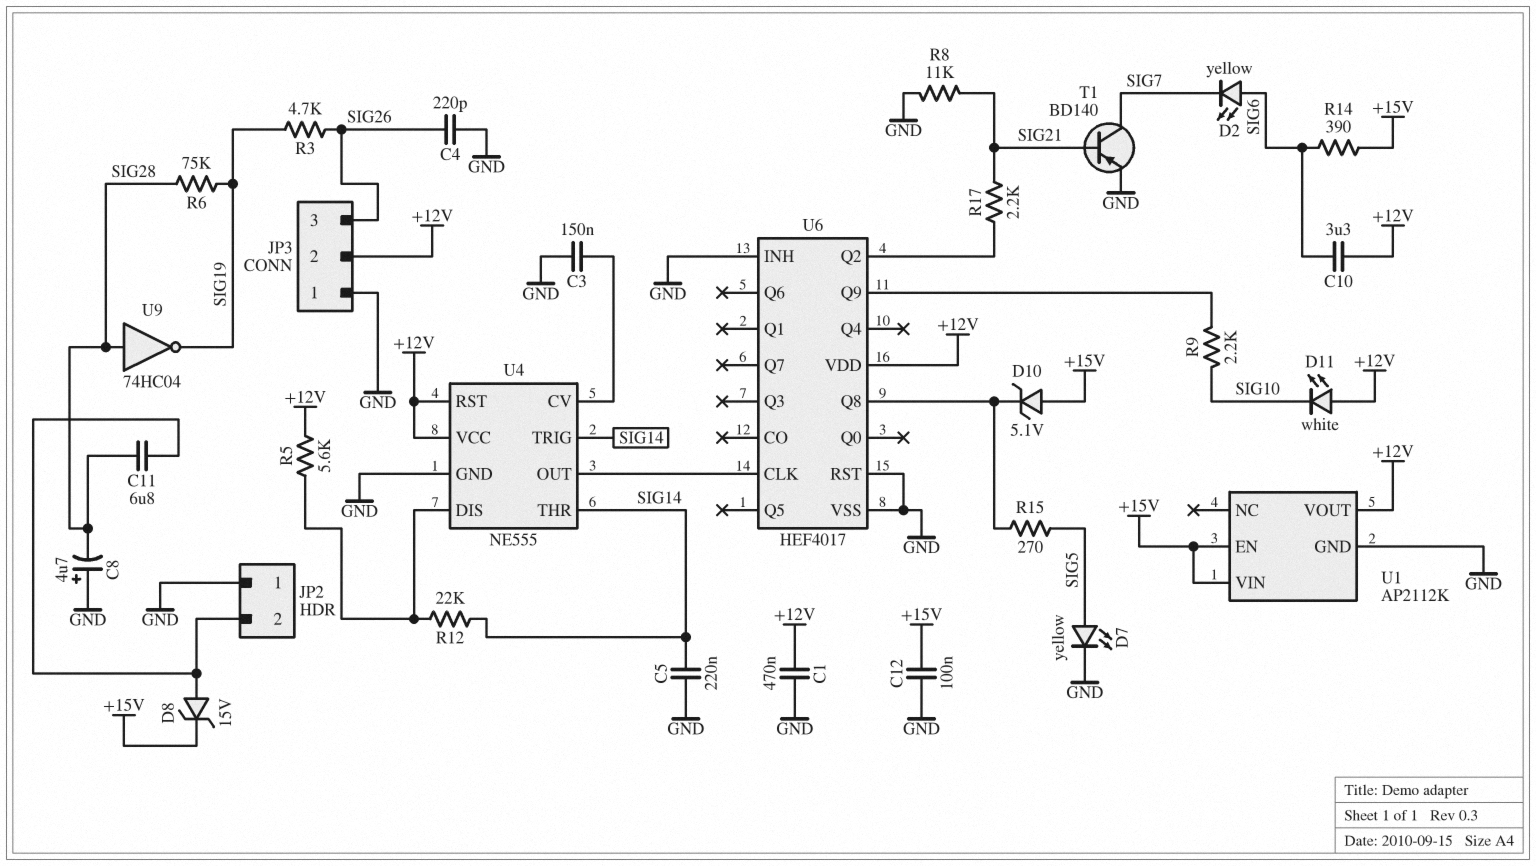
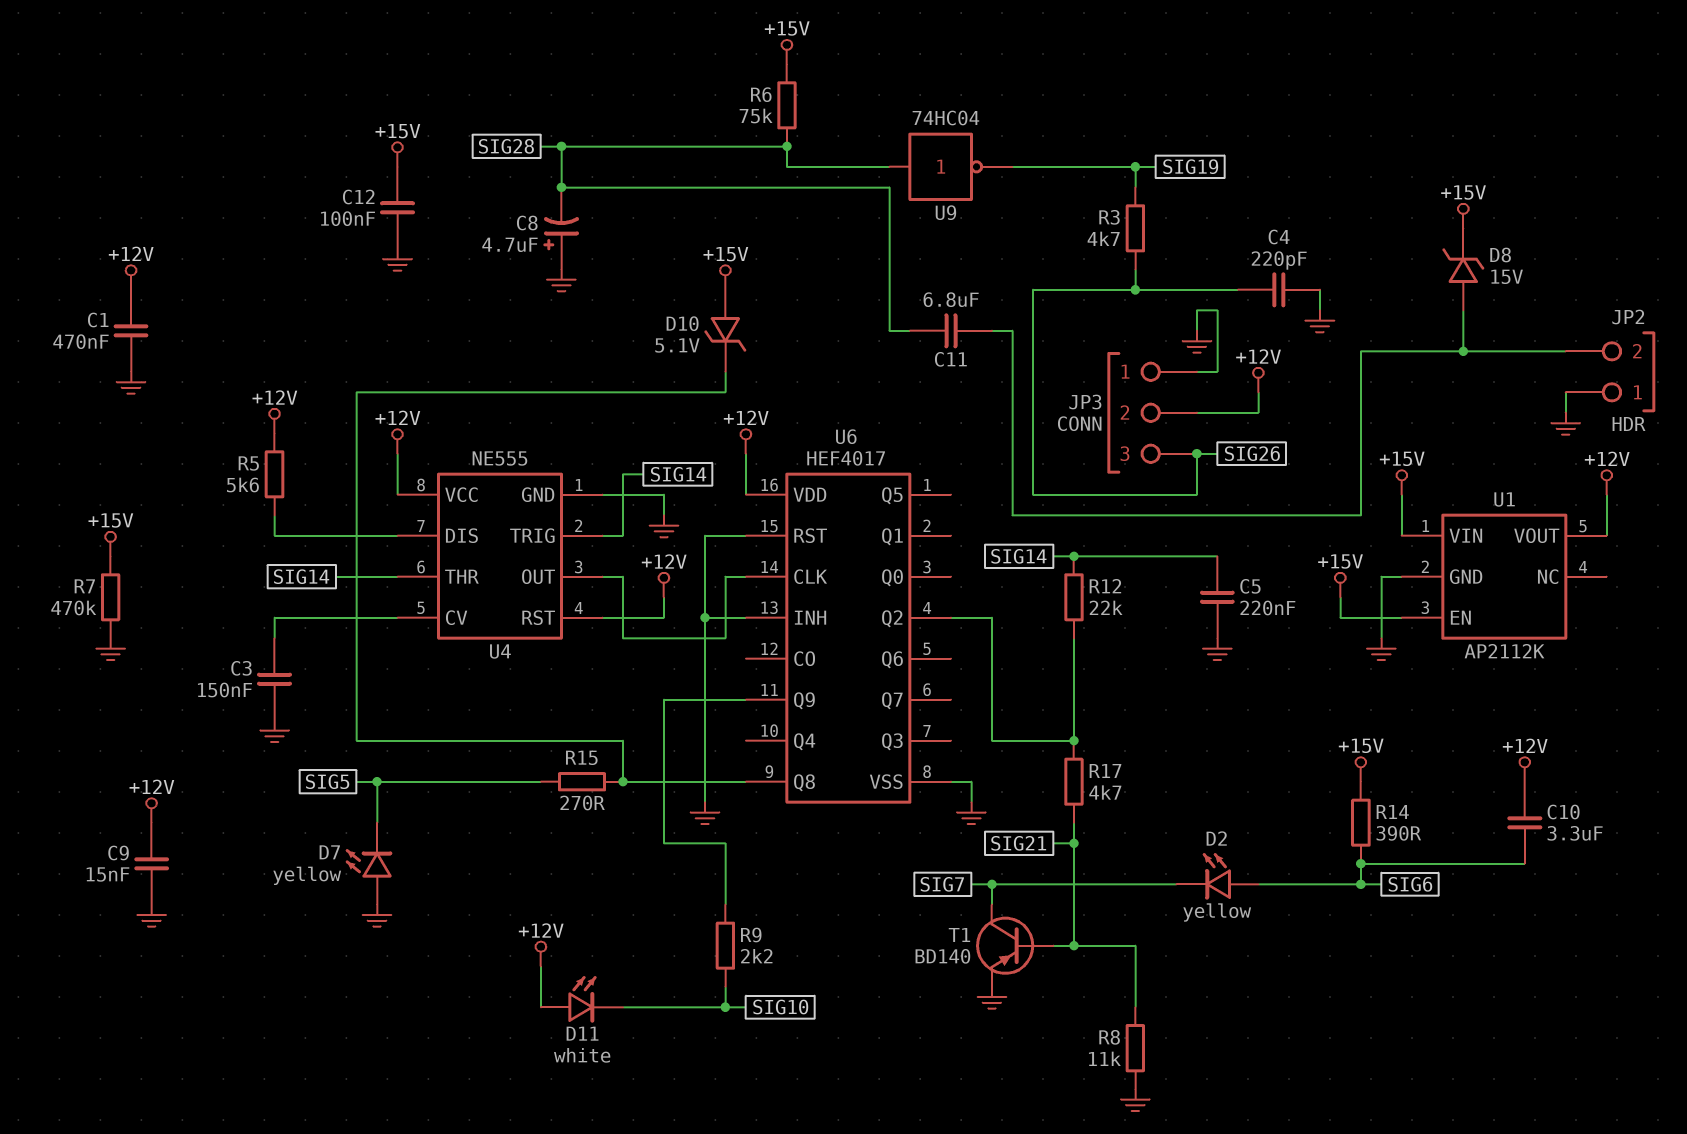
C9: none -> 15nF (+12V, GND)
D7: LED yellow (A SIG5, K GND) -> LED yellow (A GND, K SIG5)
R6: 75k (SIG19, SIG28) -> 75k (+15V, SIG28)
R7: none -> 470k (+15V, GND)
R12: 22k (SIG14, U4/DIS) -> 22k (SIG14, U6/Q2)
R17: 2.2k (SIG21, U6/Q2) -> 4.7k (SIG21, U6/Q2)

